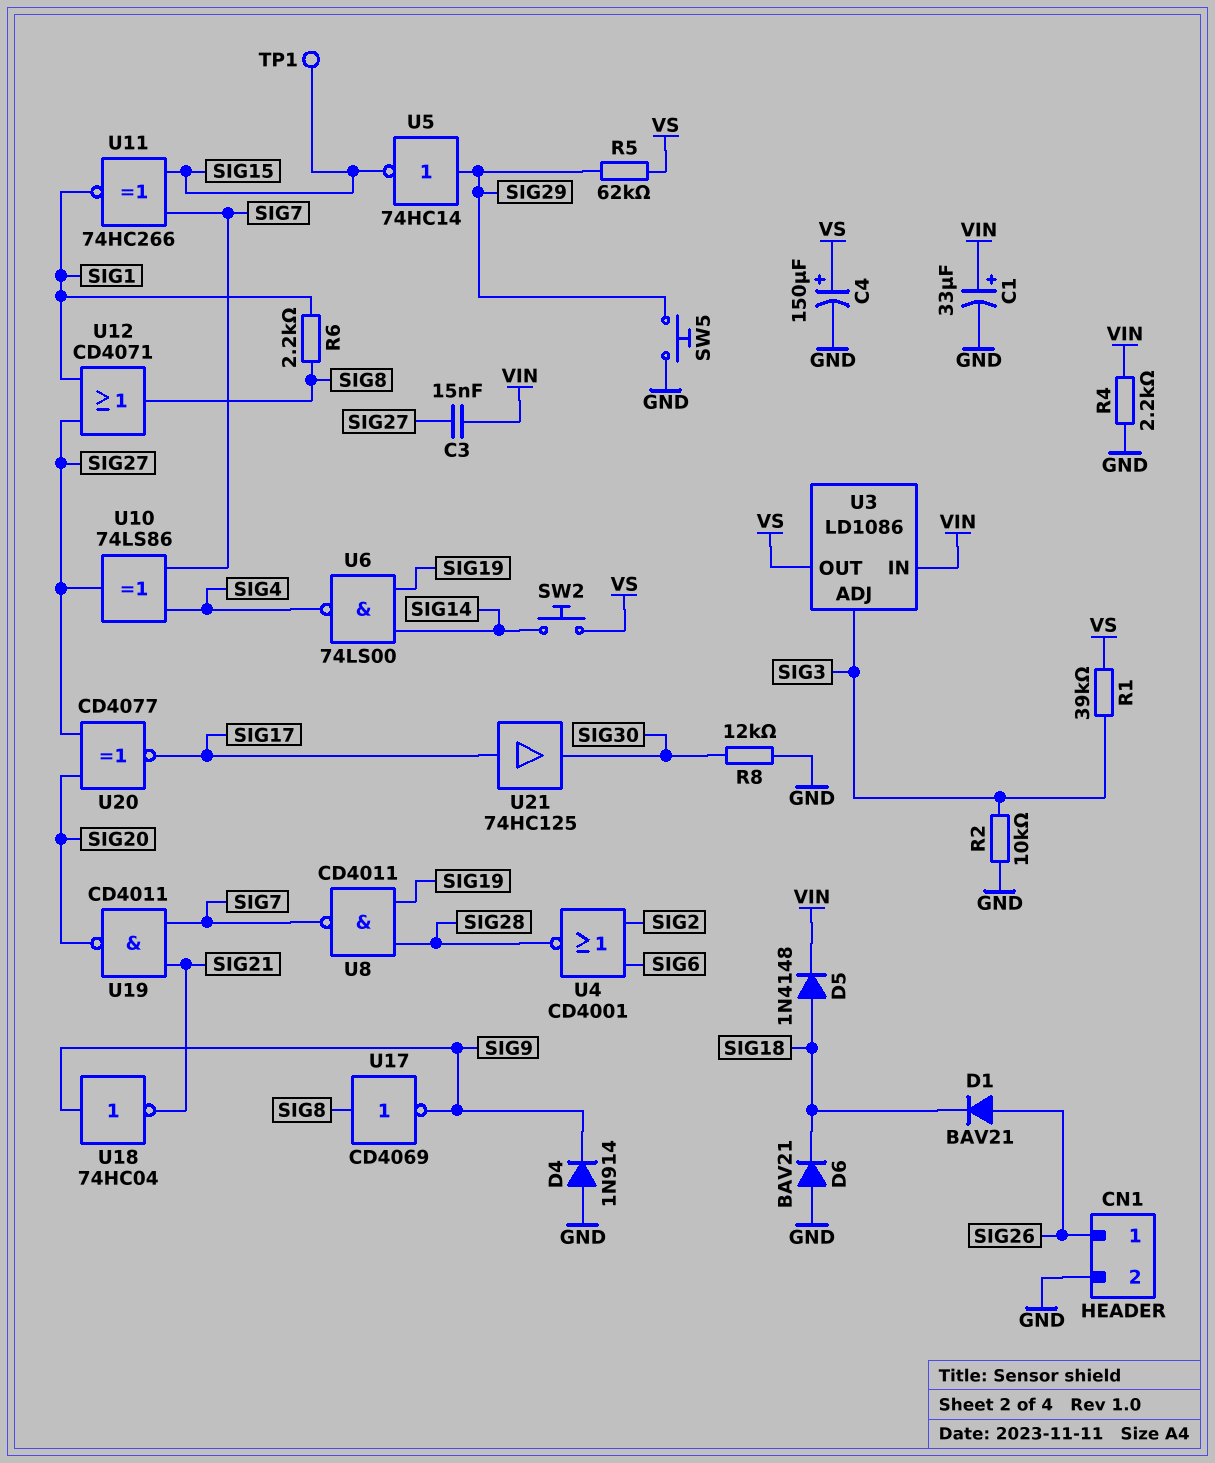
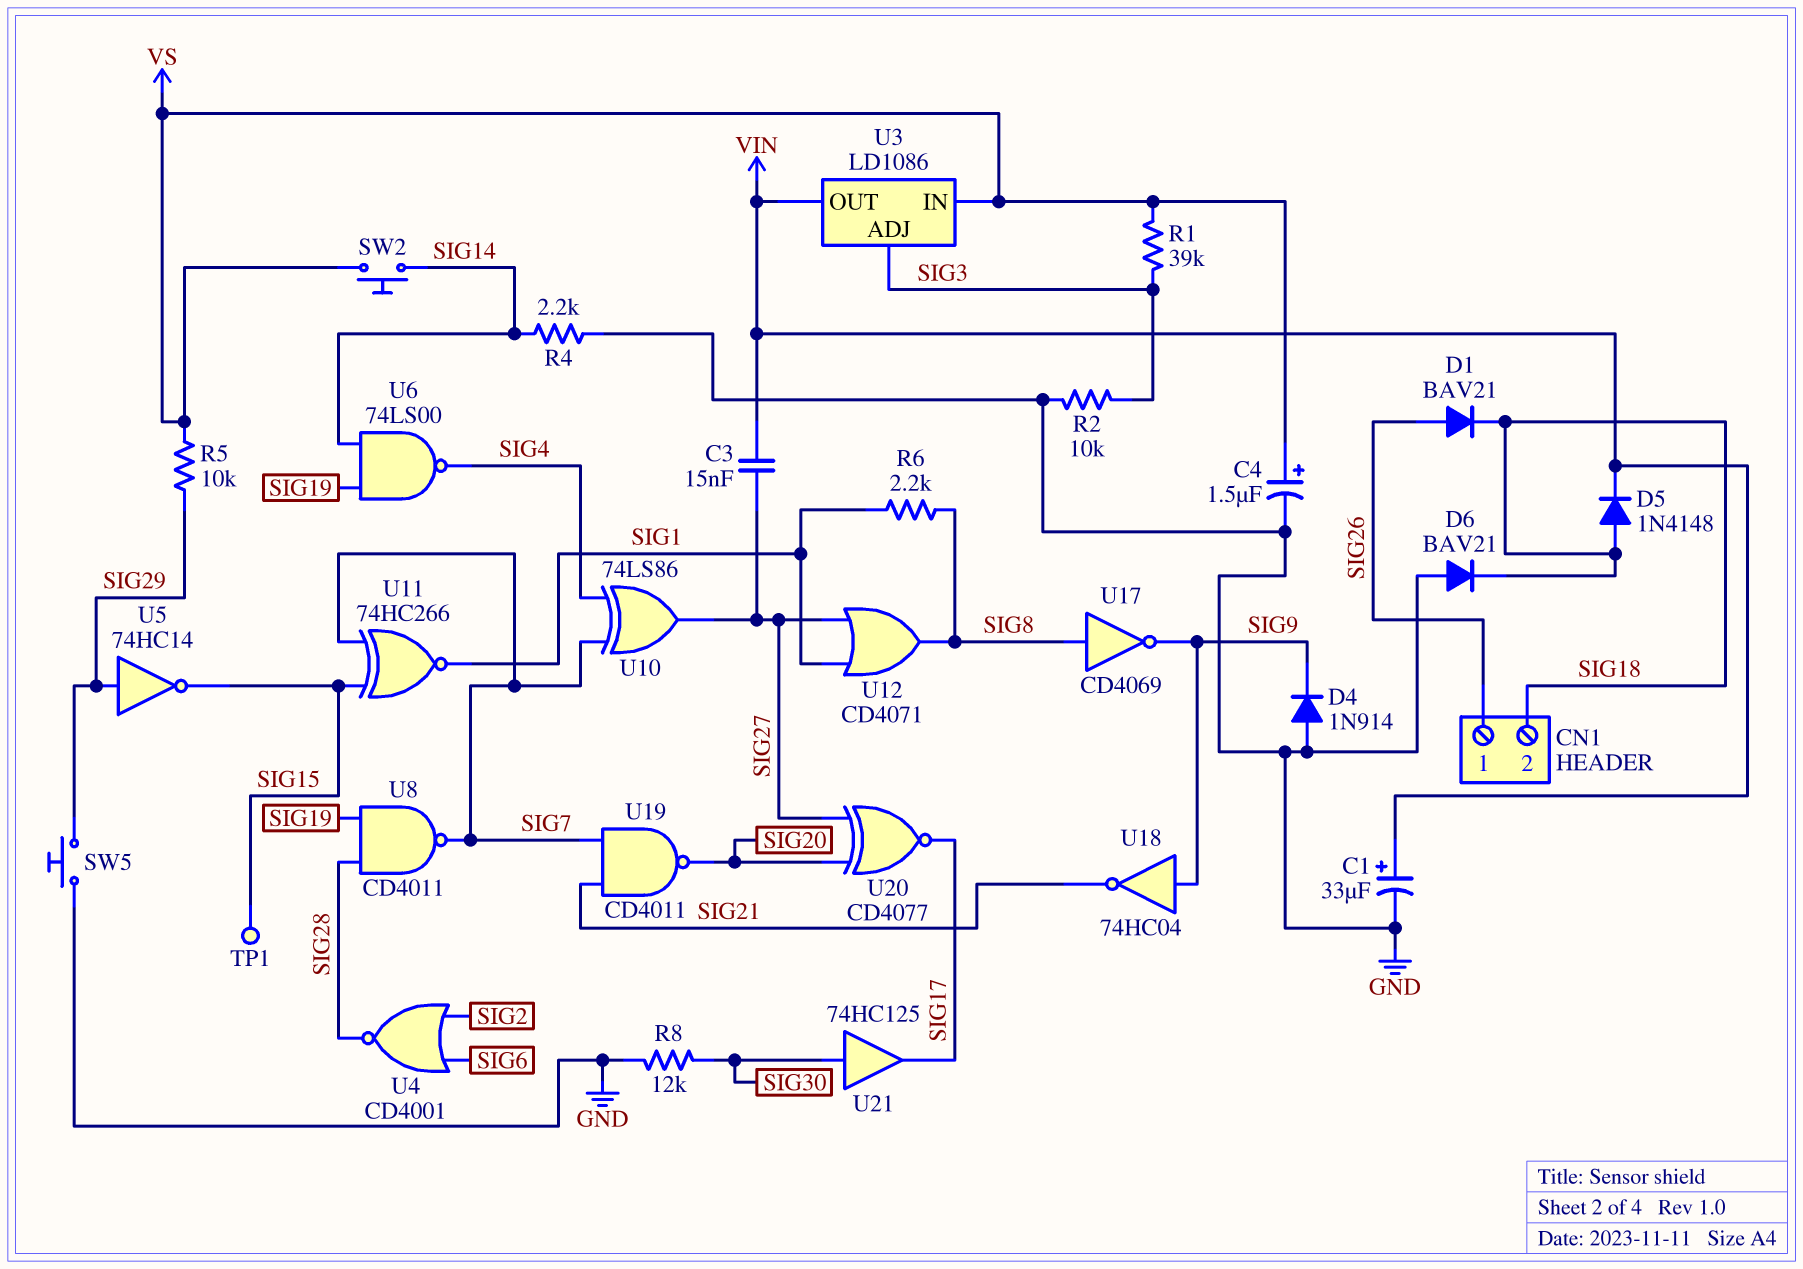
C4: 150uF (plus VS, minus GND) -> 1.5uF (plus VS, minus GND)
CN1 pin 2: GND -> SIG18
R4: 2.2k (GND, VIN) -> 2.2k (GND, SIG14)
R5: 62k (SIG29, VS) -> 10k (SIG29, VS)
U3 pin IN: VIN -> VS
U3 pin OUT: VS -> VIN
U21: buffer 74HC125 (in SIG17, out SIG30) -> buffer 74HC125 (in SIG30, out SIG17)

